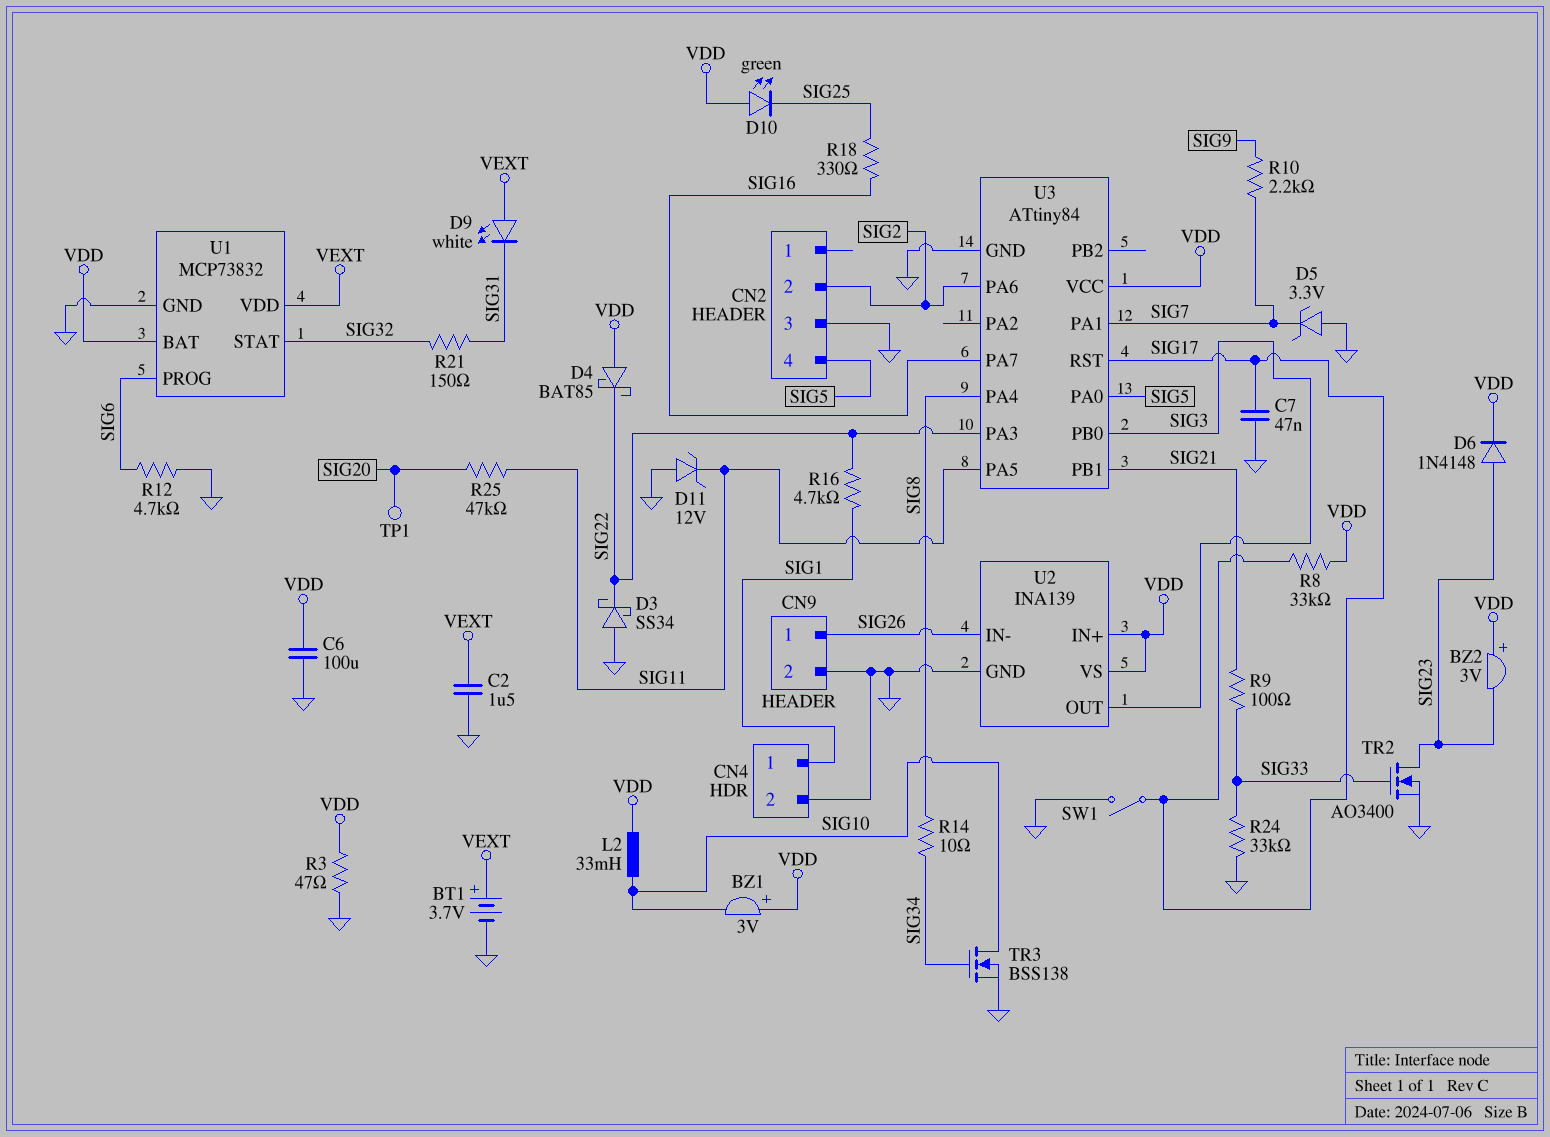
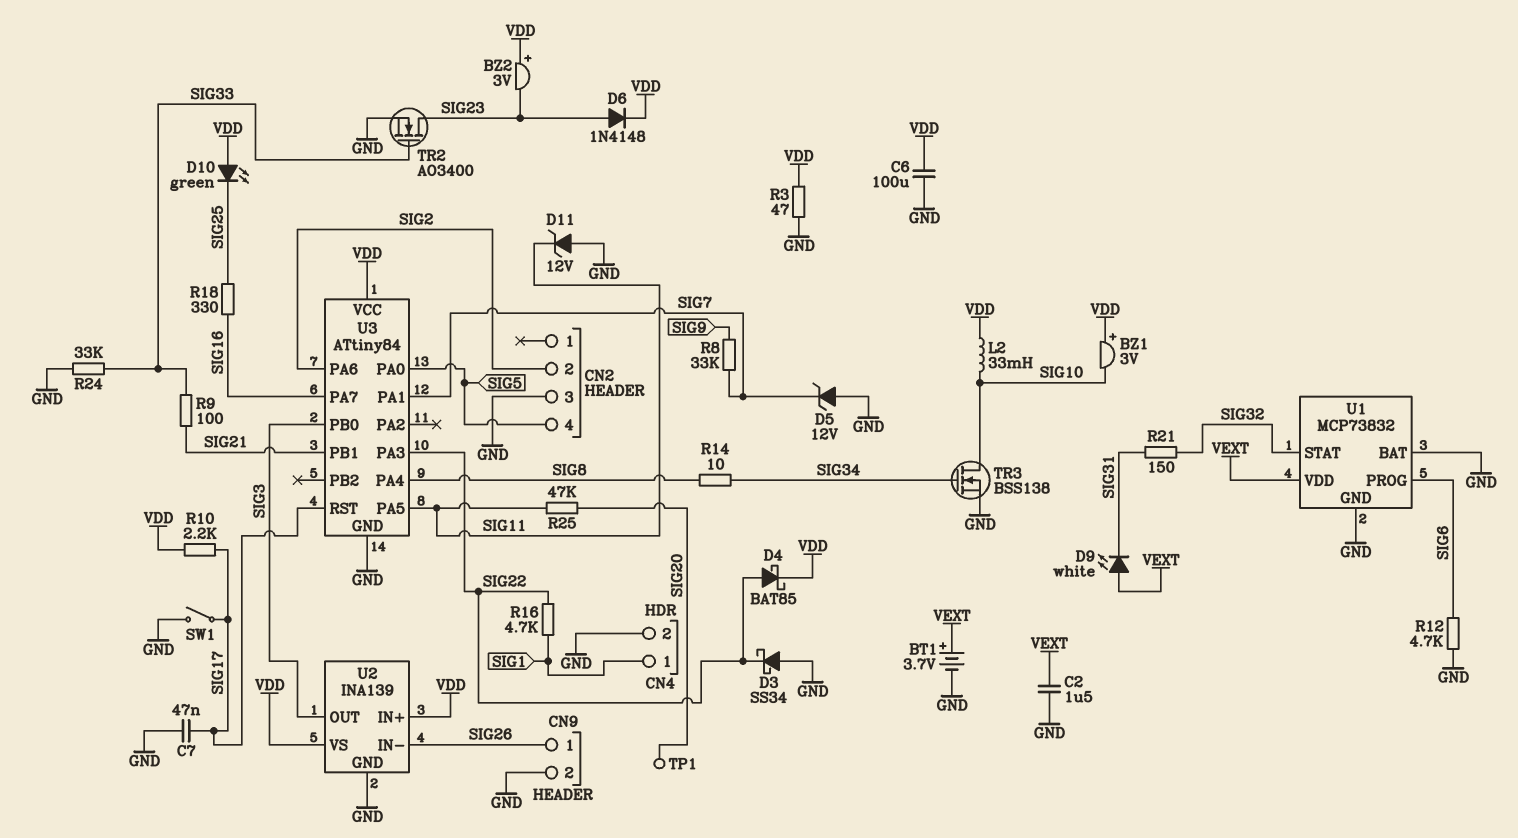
D4: schottky BAT85 (A VDD, K SIG22) -> schottky BAT85 (A SIG22, K VDD)
D5: zener 3.3V (A GND, K SIG7) -> zener 12V (A GND, K SIG7)
R8: 33k (SIG17, VDD) -> 33k (SIG7, SIG9)
R10: 2.2k (SIG7, SIG9) -> 2.2k (SIG17, VDD)
U1 pin BAT: VDD -> GND

